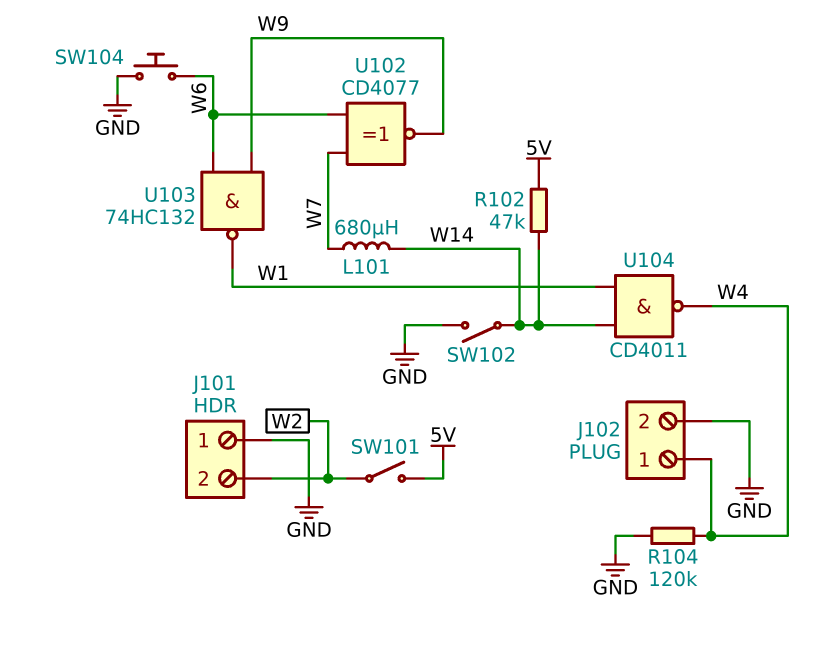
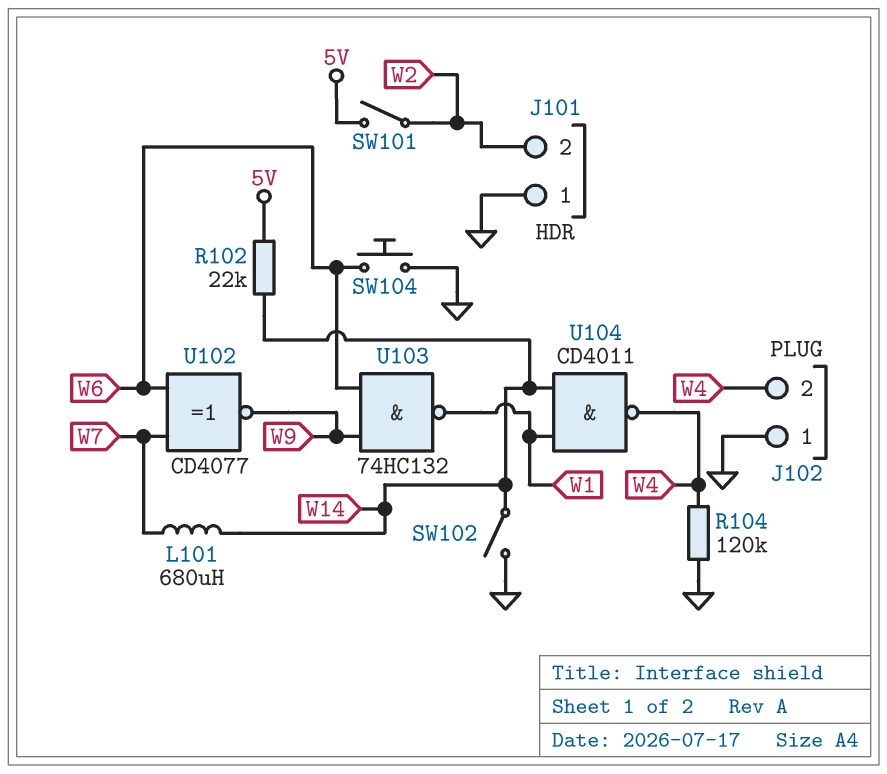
J102 pin 1: W4 -> GND
J102 pin 2: GND -> W4
R102: 47k (5V, W14) -> 22k (5V, W14)

